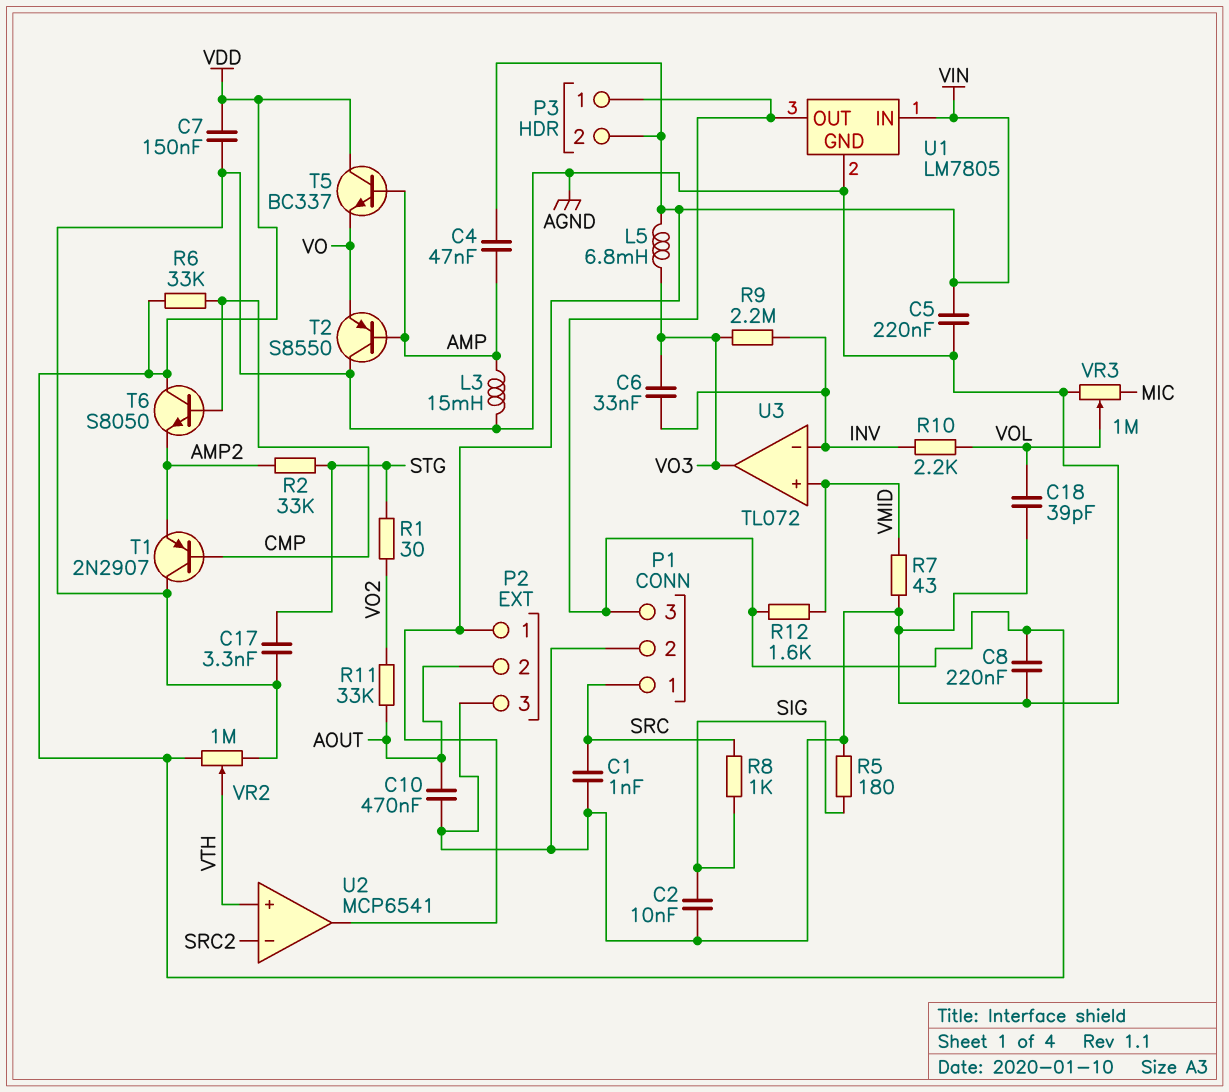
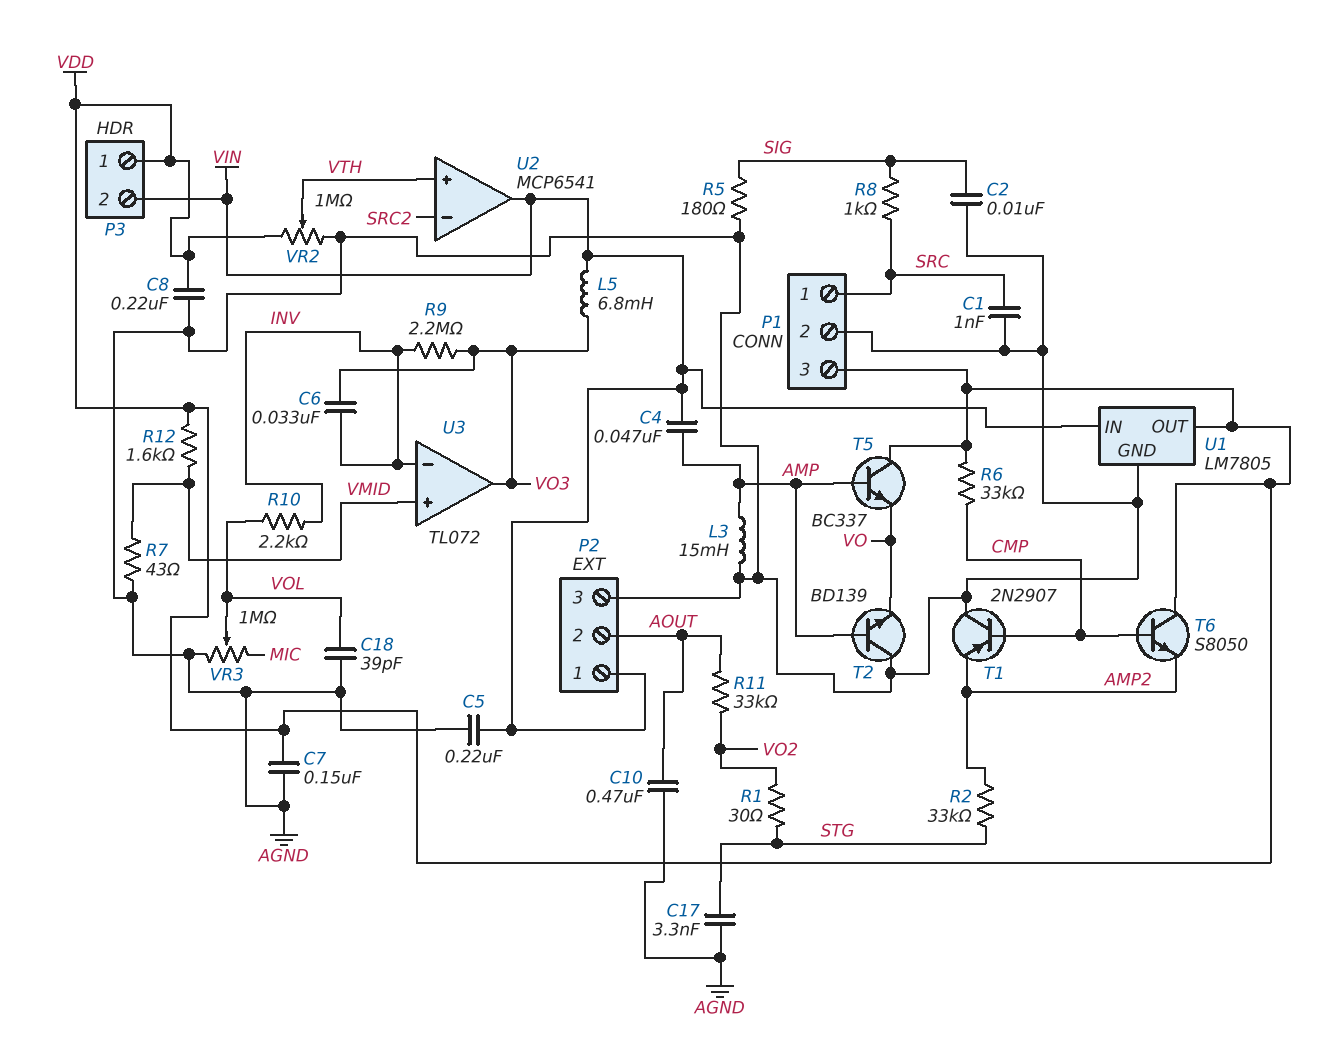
T2: PNP S8550 (B AMP, C AGND, E VO) -> NPN BD139 (B AMP, C AGND, E VO)

